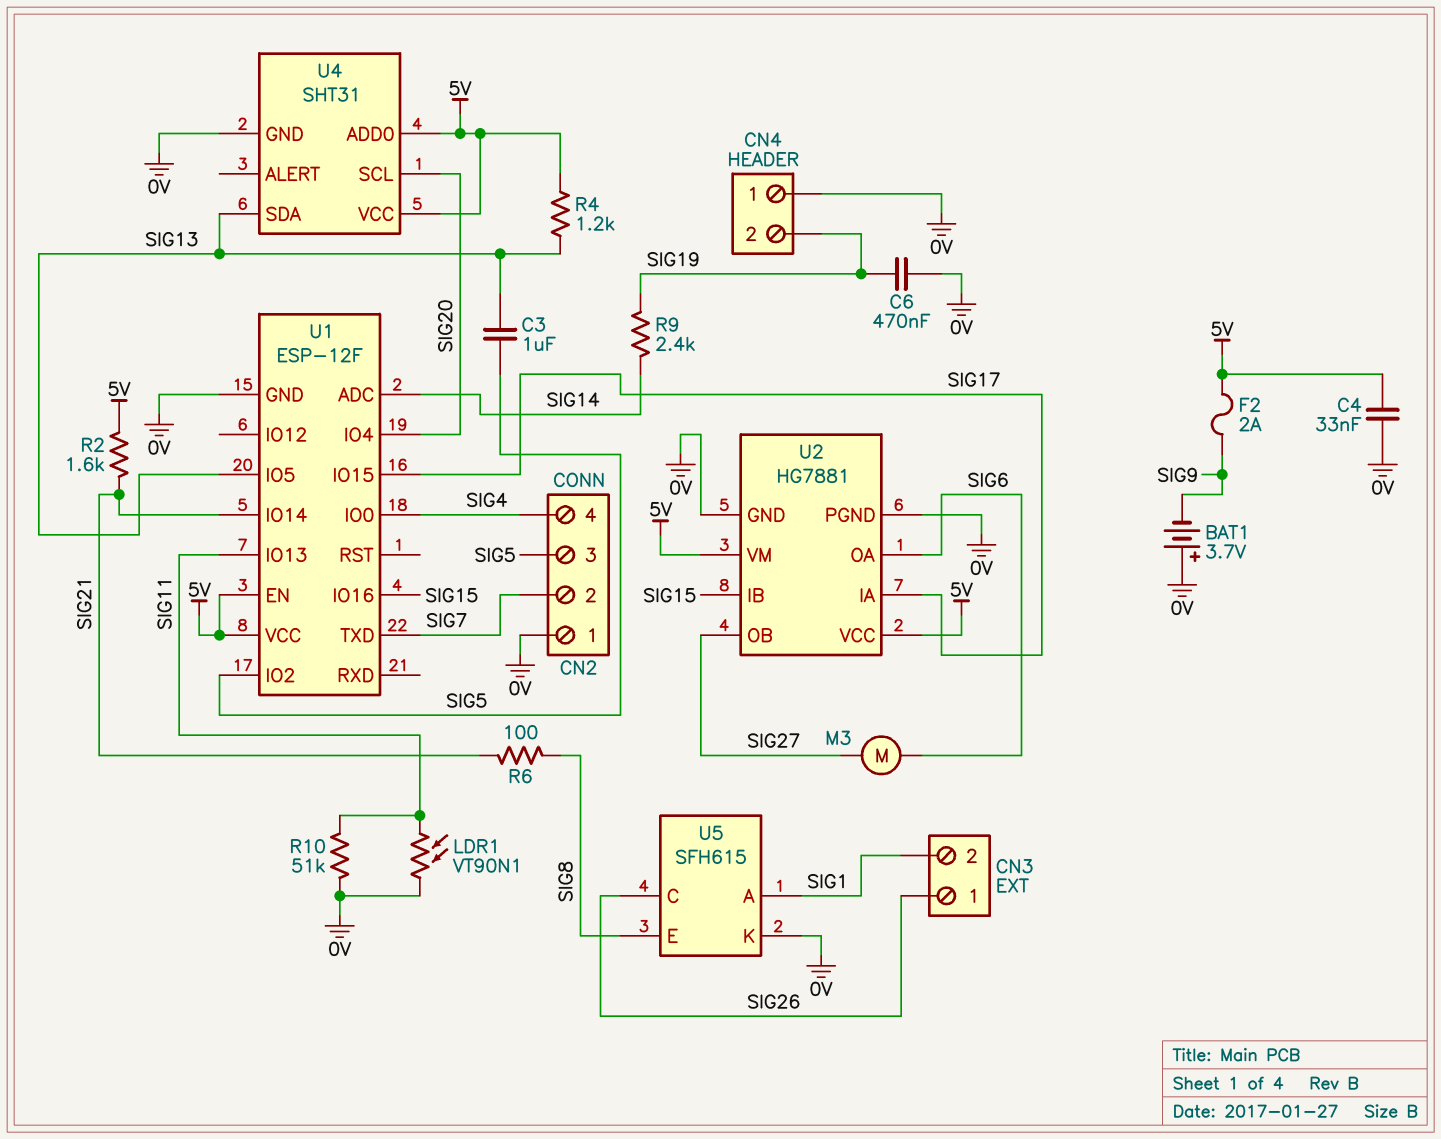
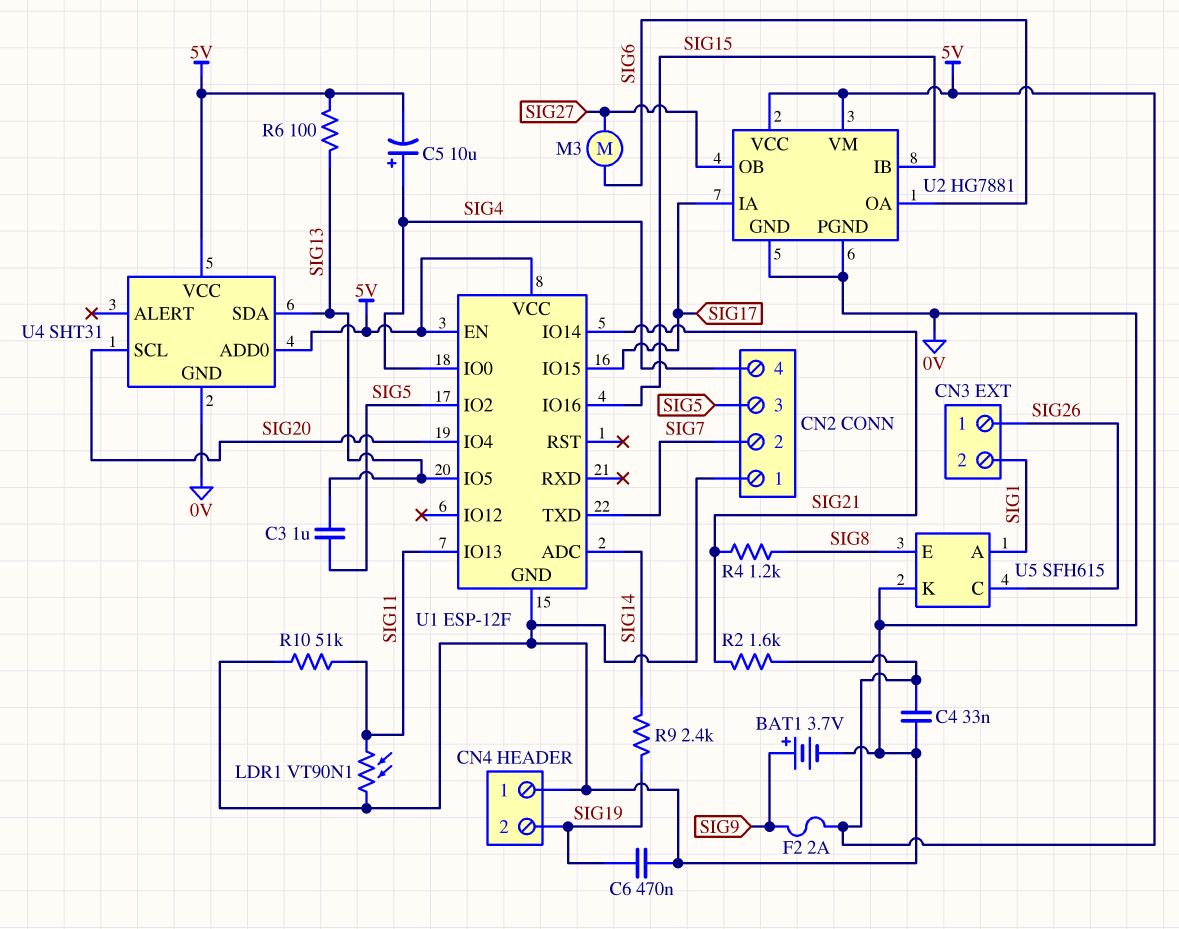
BAT1: 3.7V (plus 0V, minus SIG9) -> 3.7V (plus SIG9, minus 0V)
C5: none -> 10uF (plus SIG4, minus 5V)
R4: 1.2k (5V, SIG13) -> 1.2k (SIG8, SIG21)
R6: 100 (SIG8, SIG21) -> 100 (5V, SIG13)

